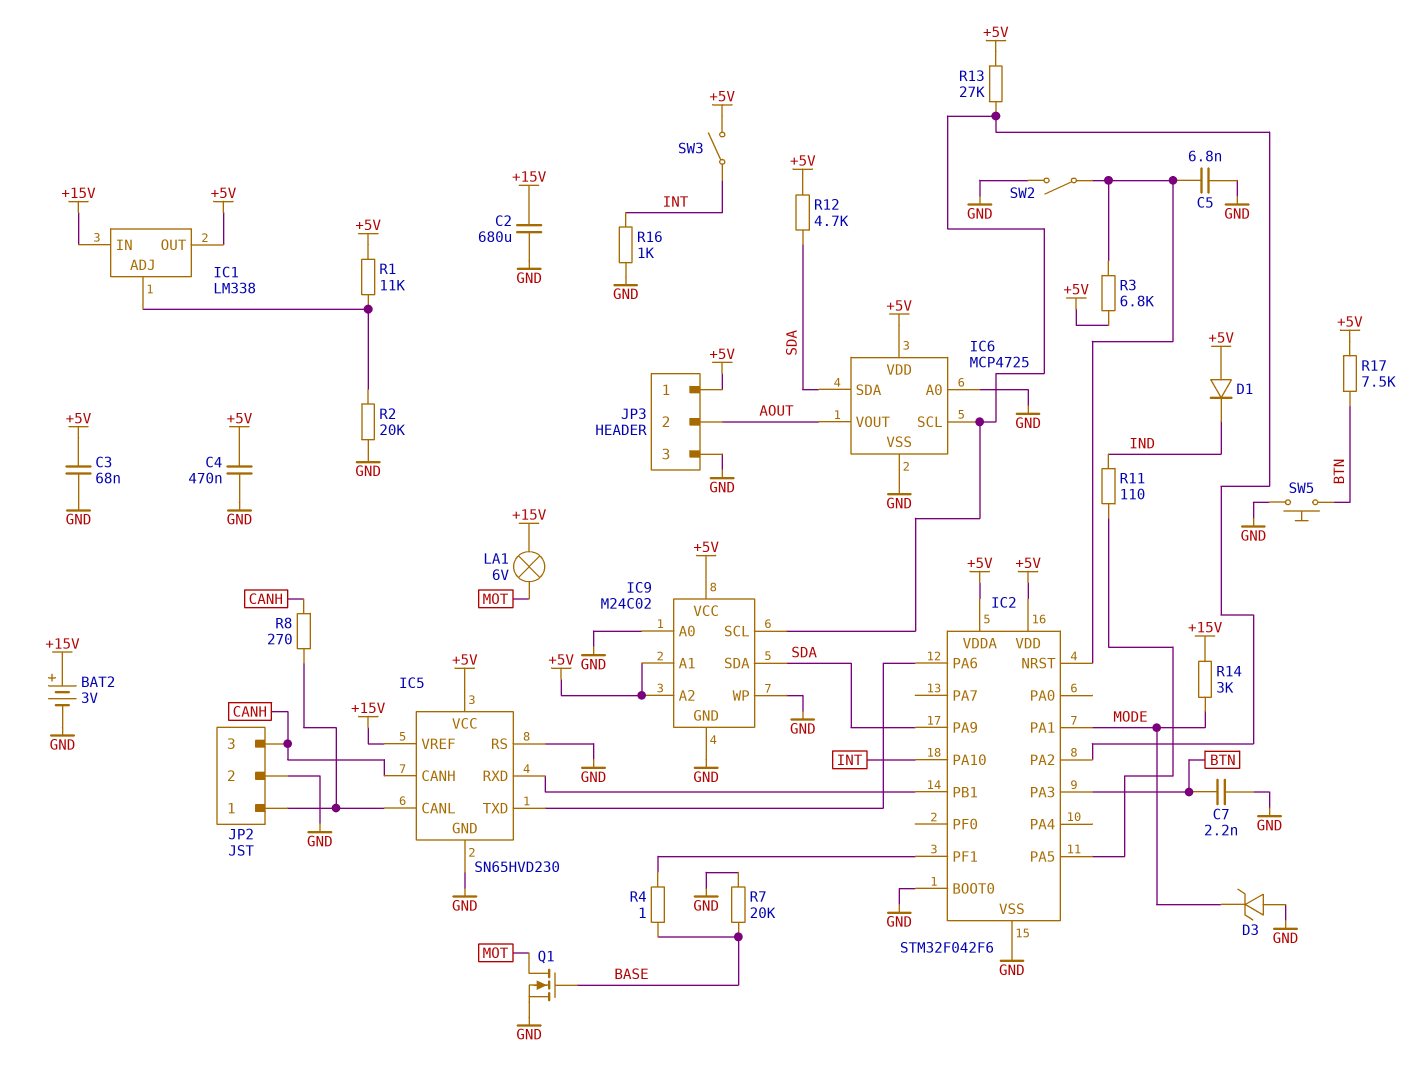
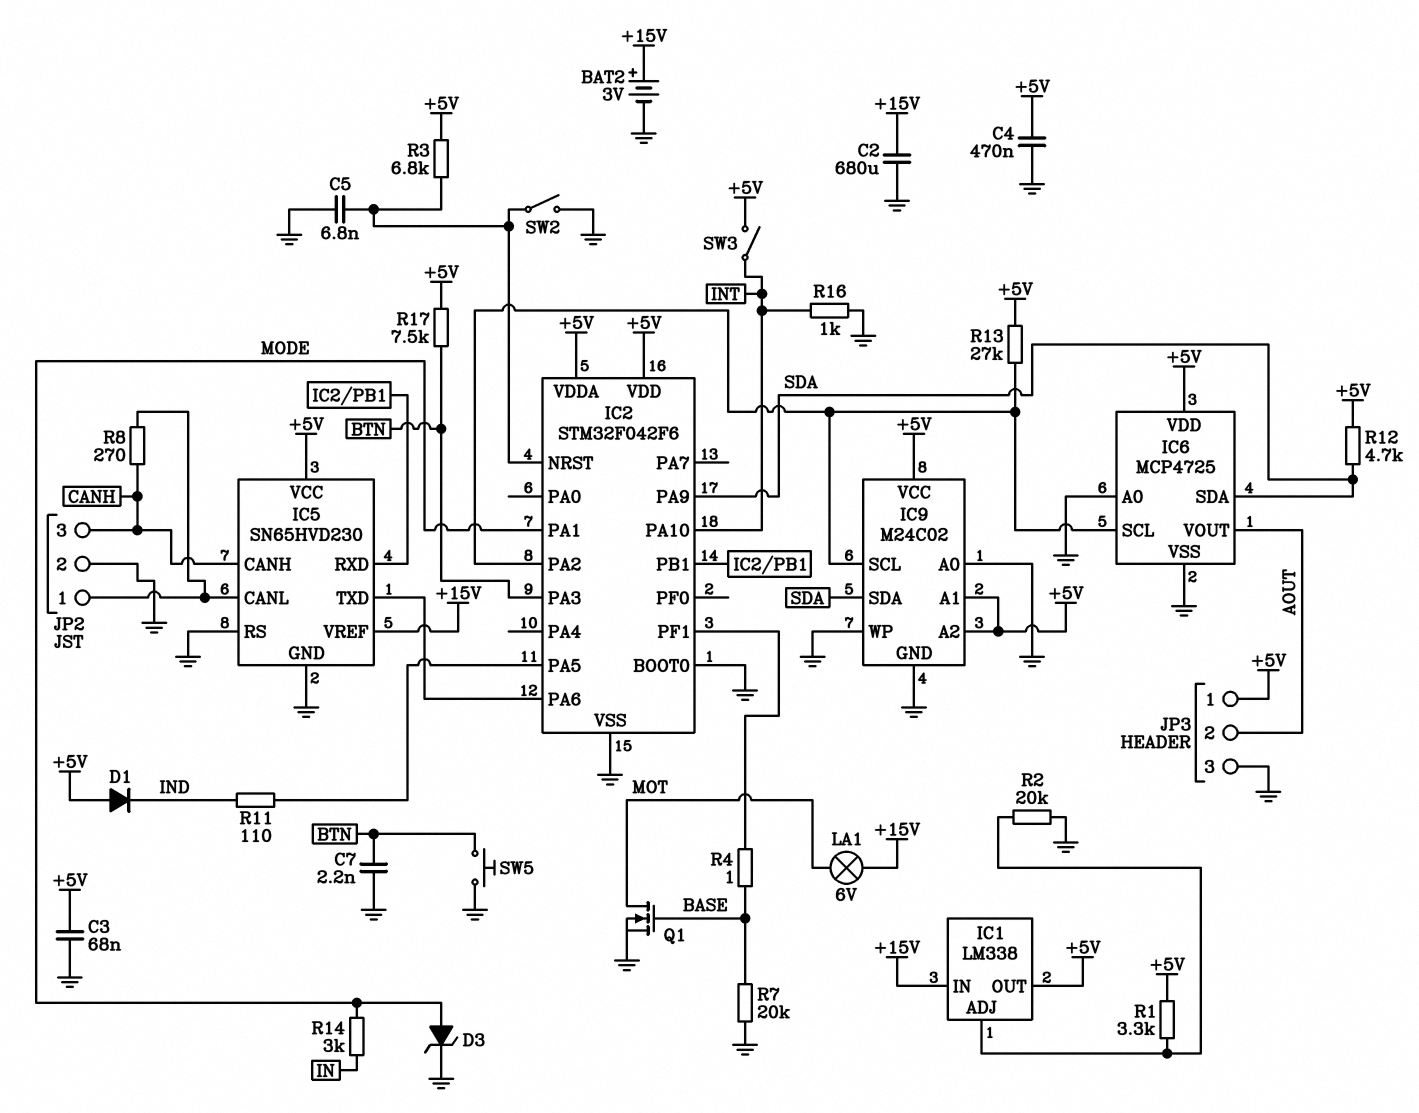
D3: zener (A GND, K MODE) -> zener (A MODE, K GND)
R1: 11k (+5V, IC1/ADJ) -> 3.3k (+5V, IC1/ADJ)
R14: 3k (+15V, MODE) -> 3k (IN, MODE)

